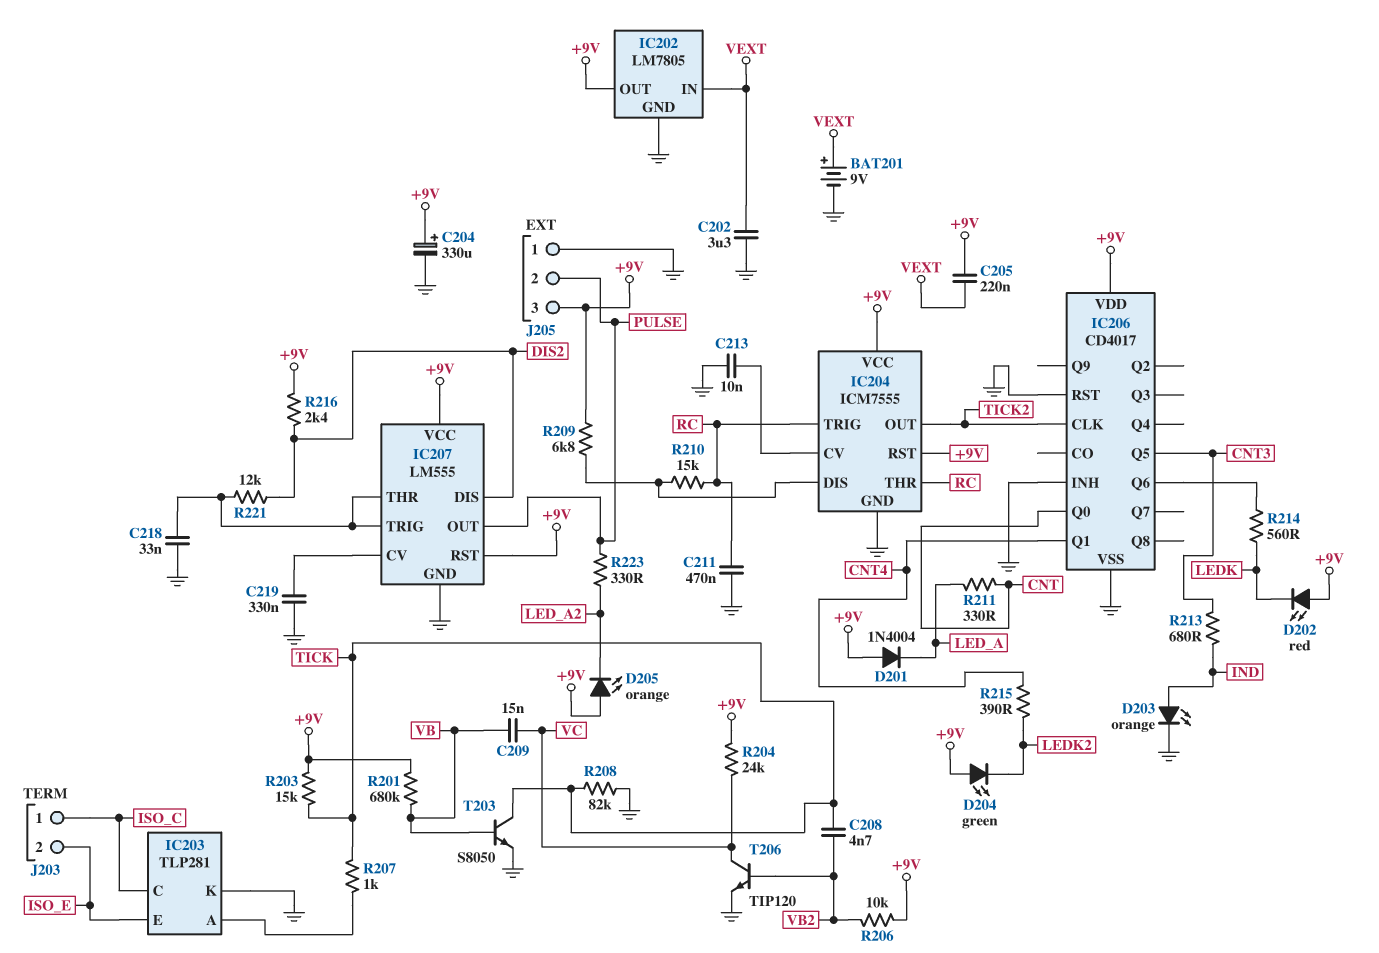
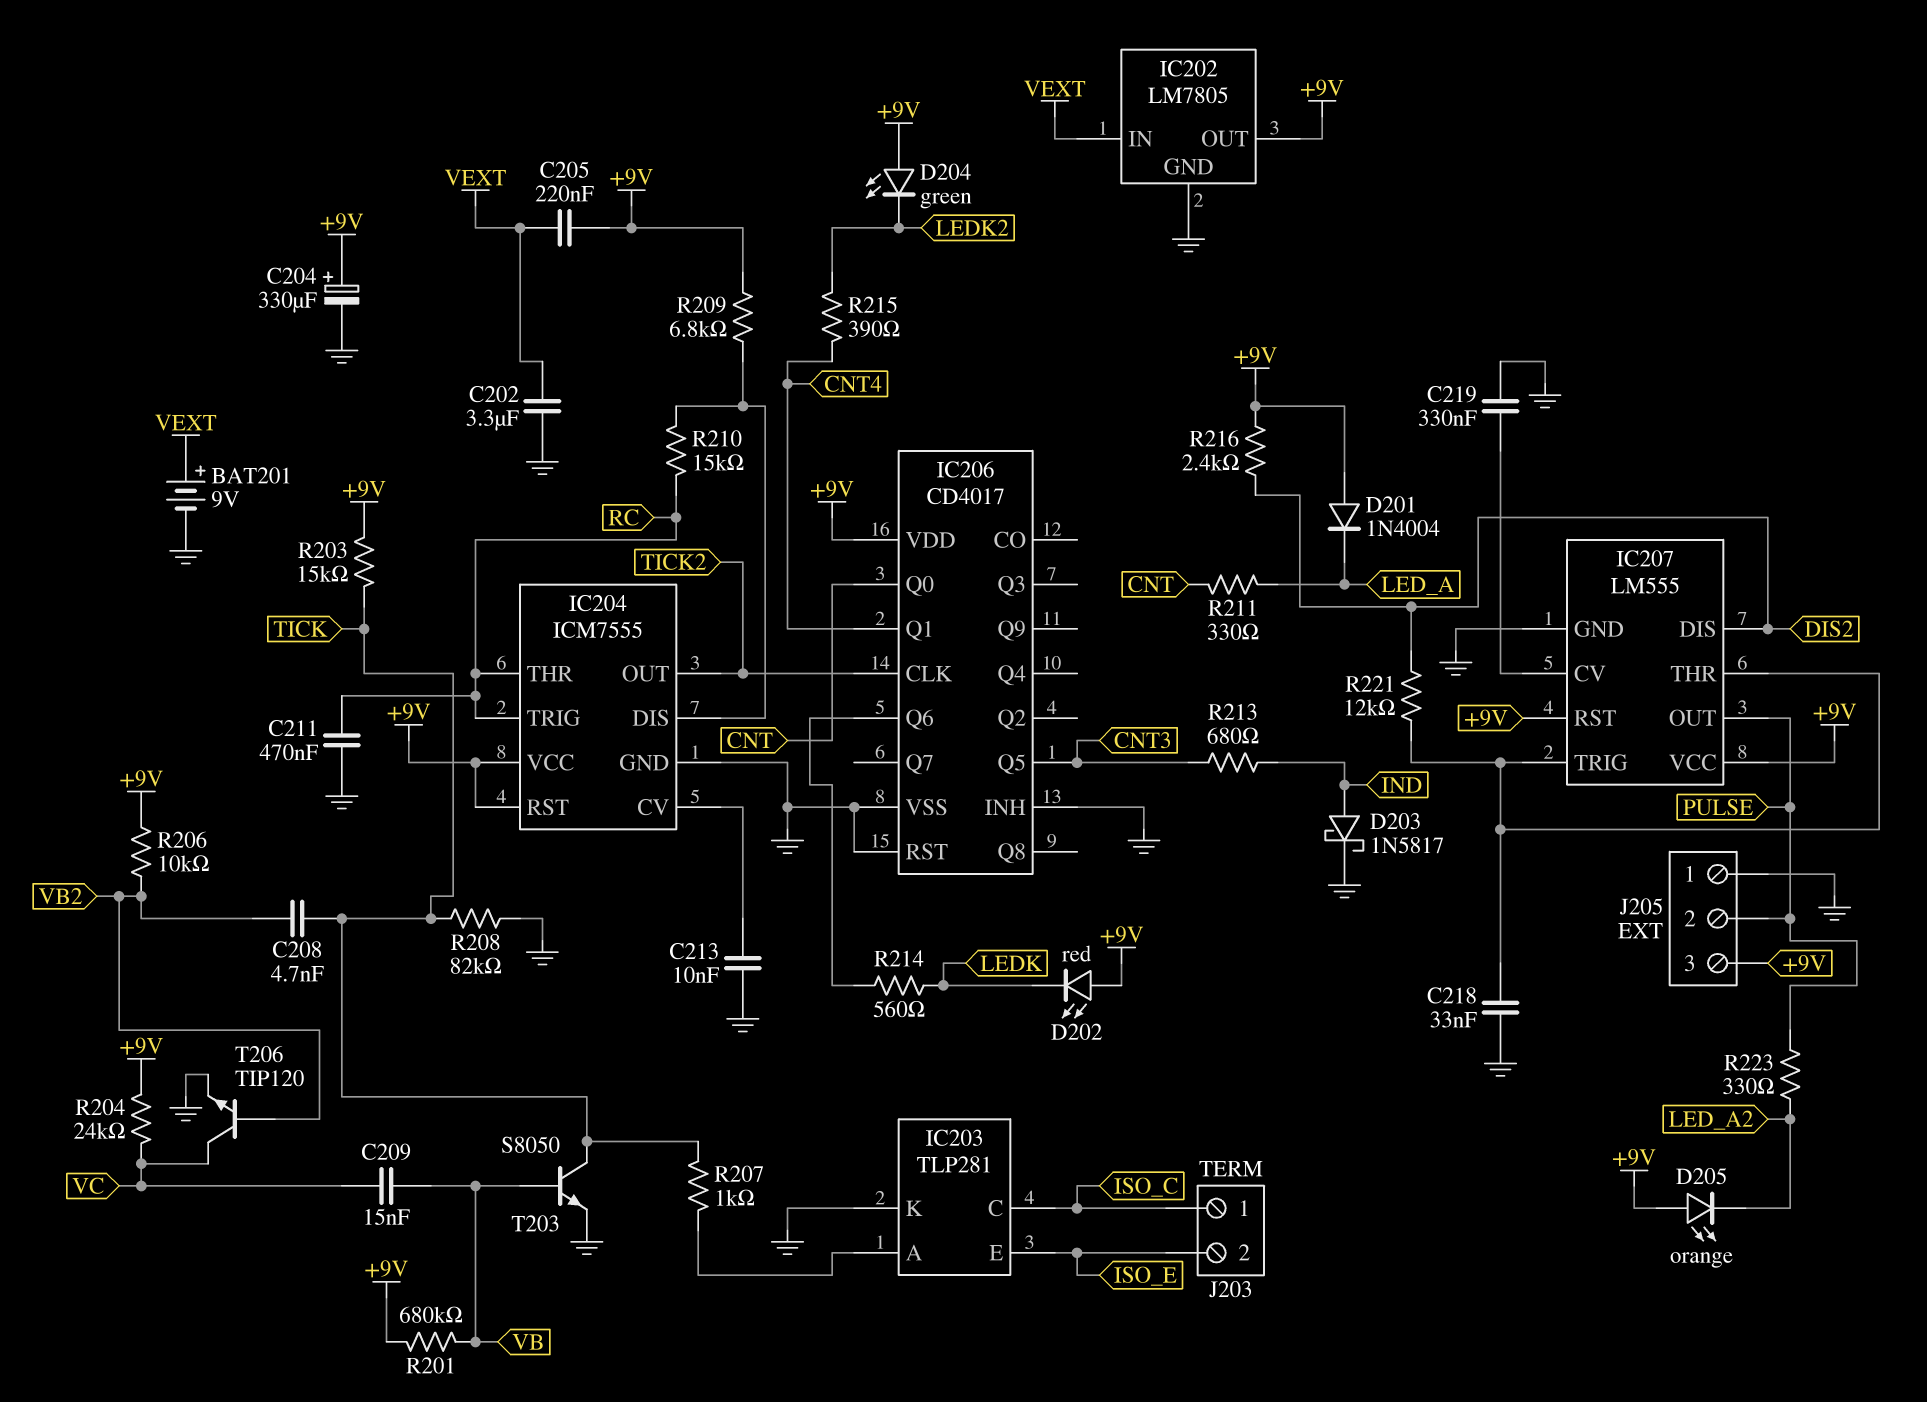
D203: LED orange (A IND, K GND) -> schottky 1N5817 (A IND, K GND)

